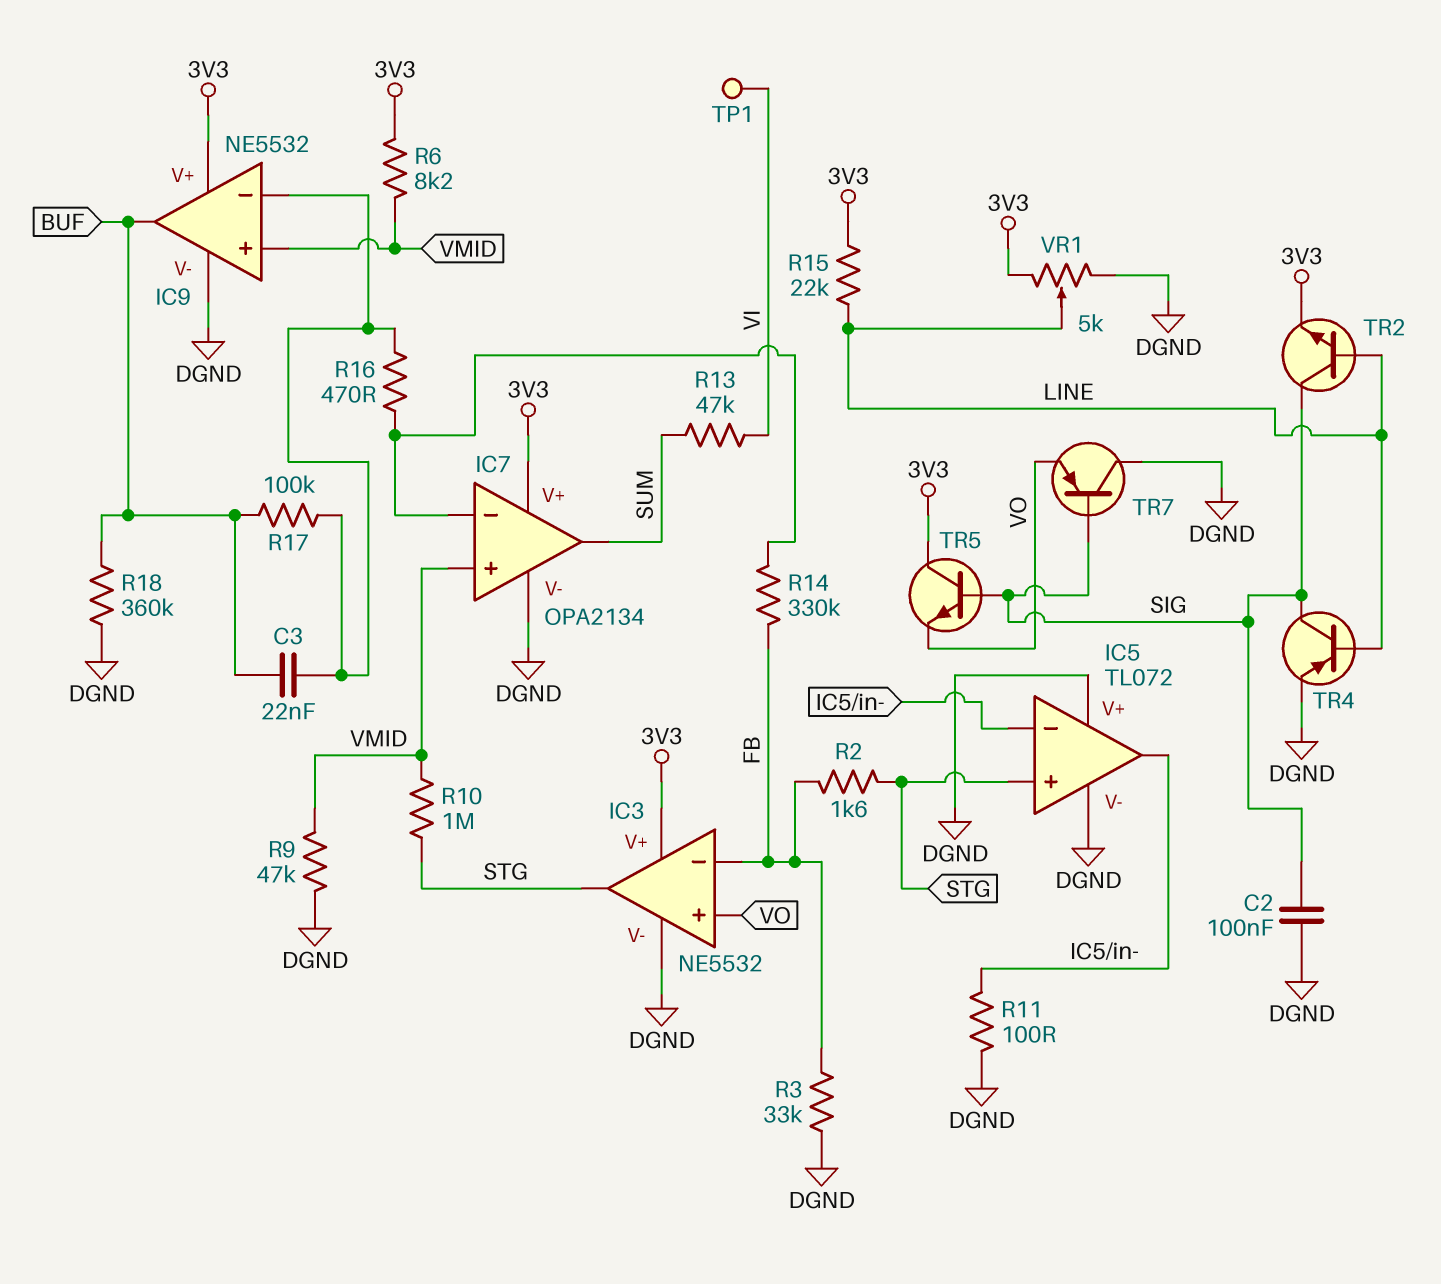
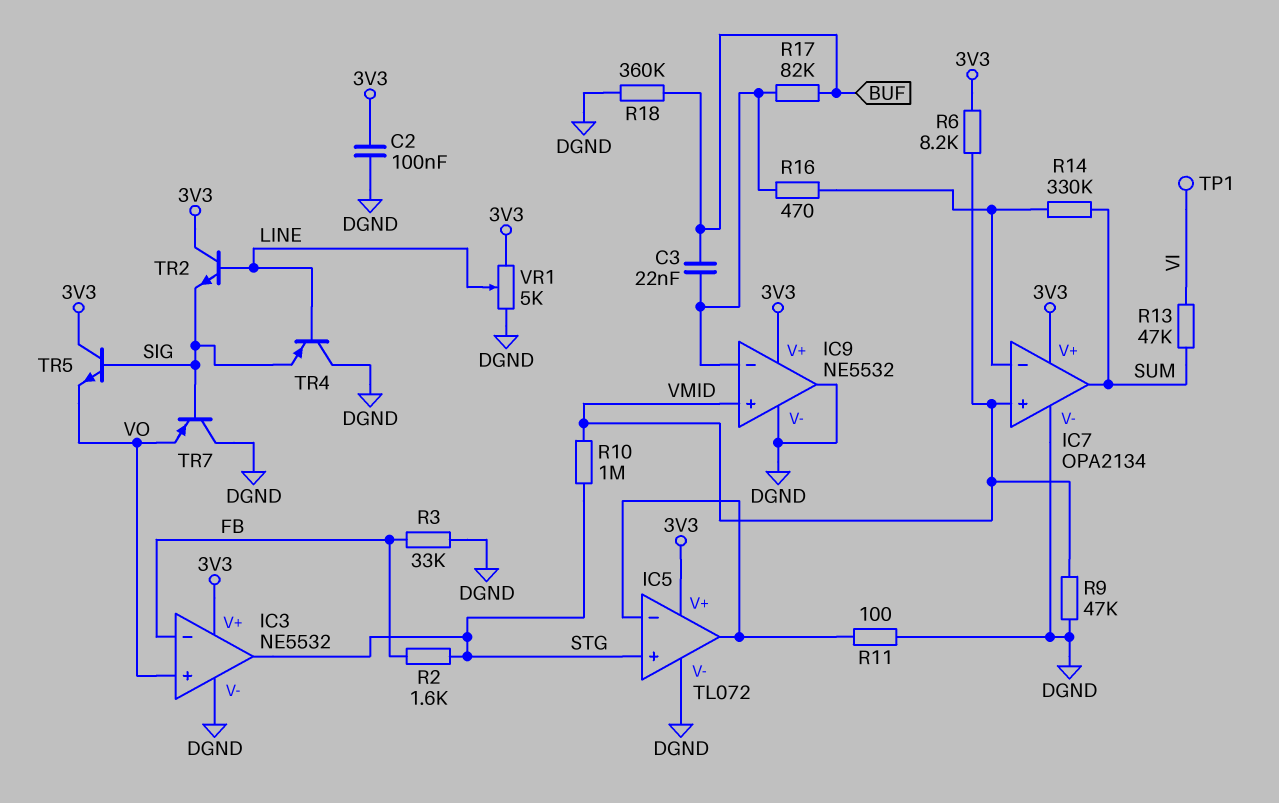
C2: 100nF (DGND, SIG) -> 100nF (3V3, DGND)
IC5 pin V+: DGND -> 3V3
IC9 pin out: BUF -> DGND
R14: 330k (FB, IC7/in-) -> 330k (IC7/in-, SUM)
R15: 22k (3V3, LINE) -> none
R17: 100k (BUF, IC9/in-) -> 82k (BUF, IC9/in-)
TR2: NPN (B LINE, C SIG, E 3V3) -> NPN (B LINE, C 3V3, E SIG)
TR4: PNP (B LINE, C SIG, E DGND) -> PNP (B LINE, C DGND, E SIG)

